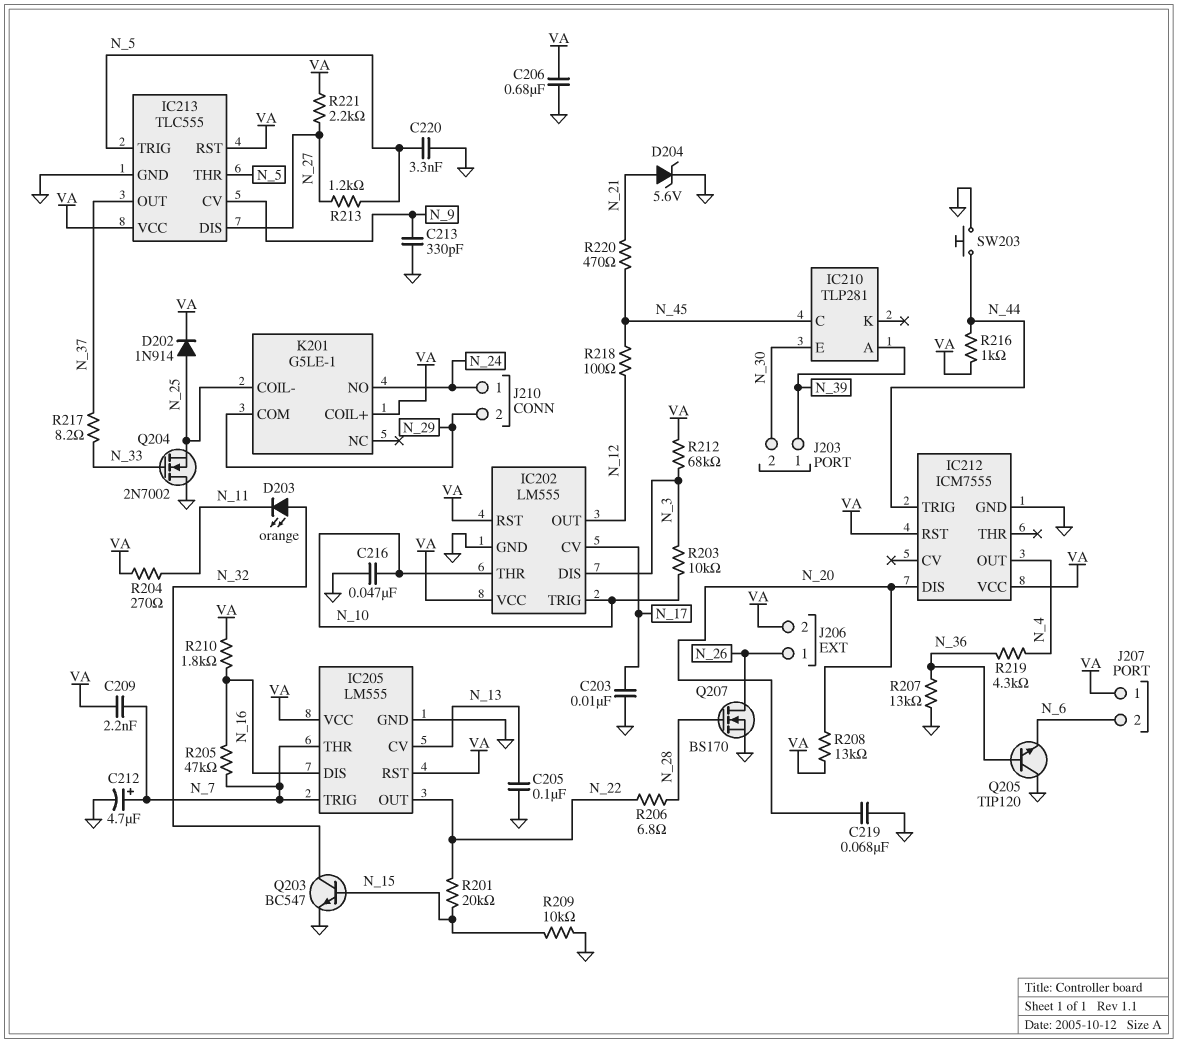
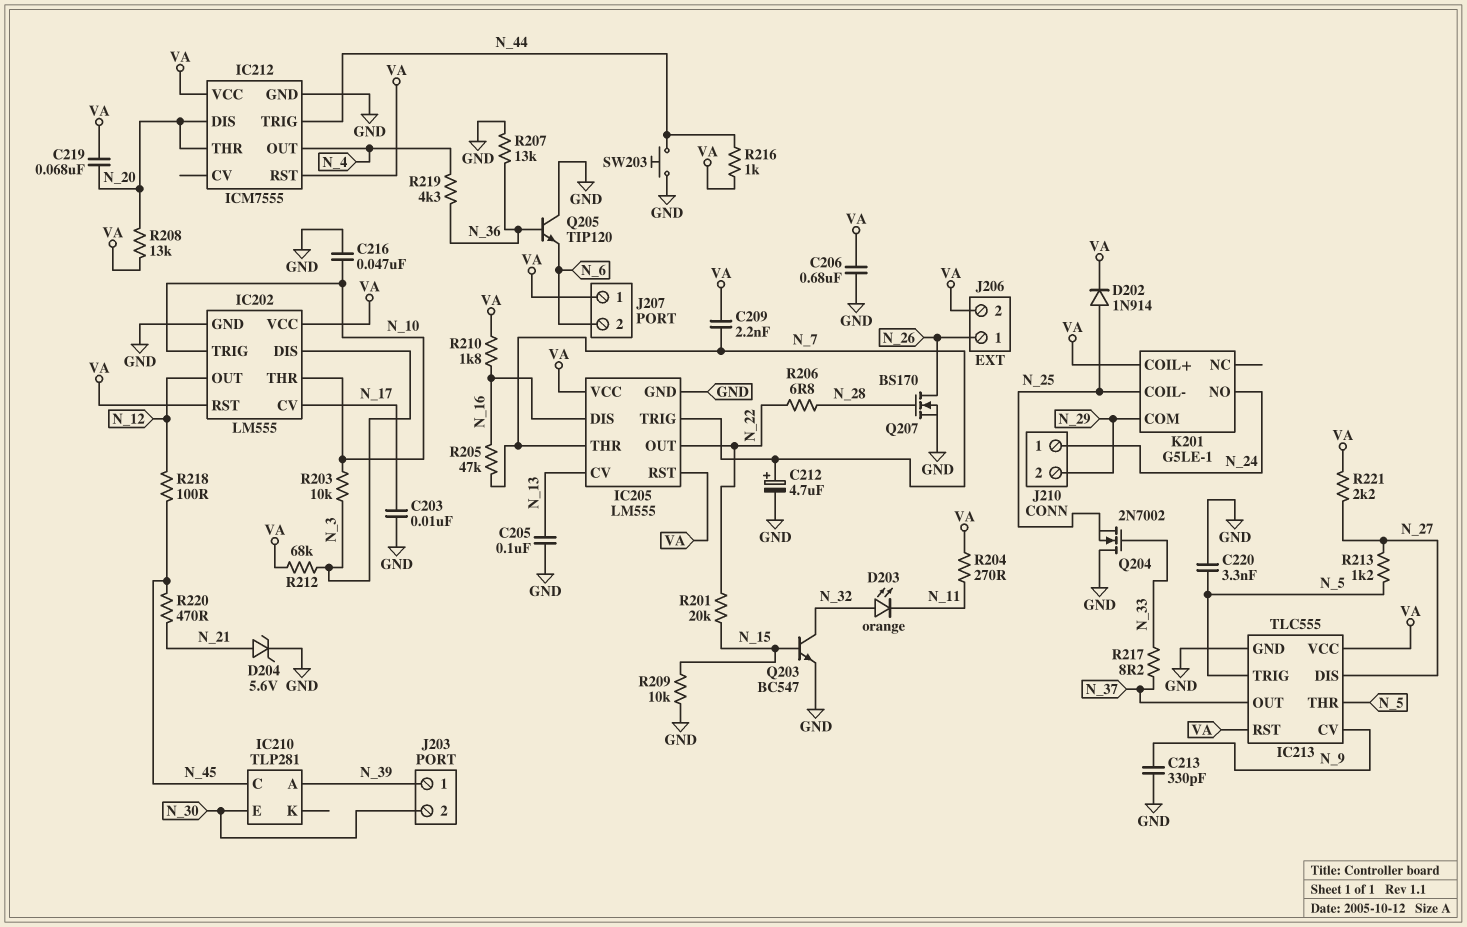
C219: 68nF (GND, N_20) -> 68nF (N_20, VA)
IC212 pin THR: none -> N_20

